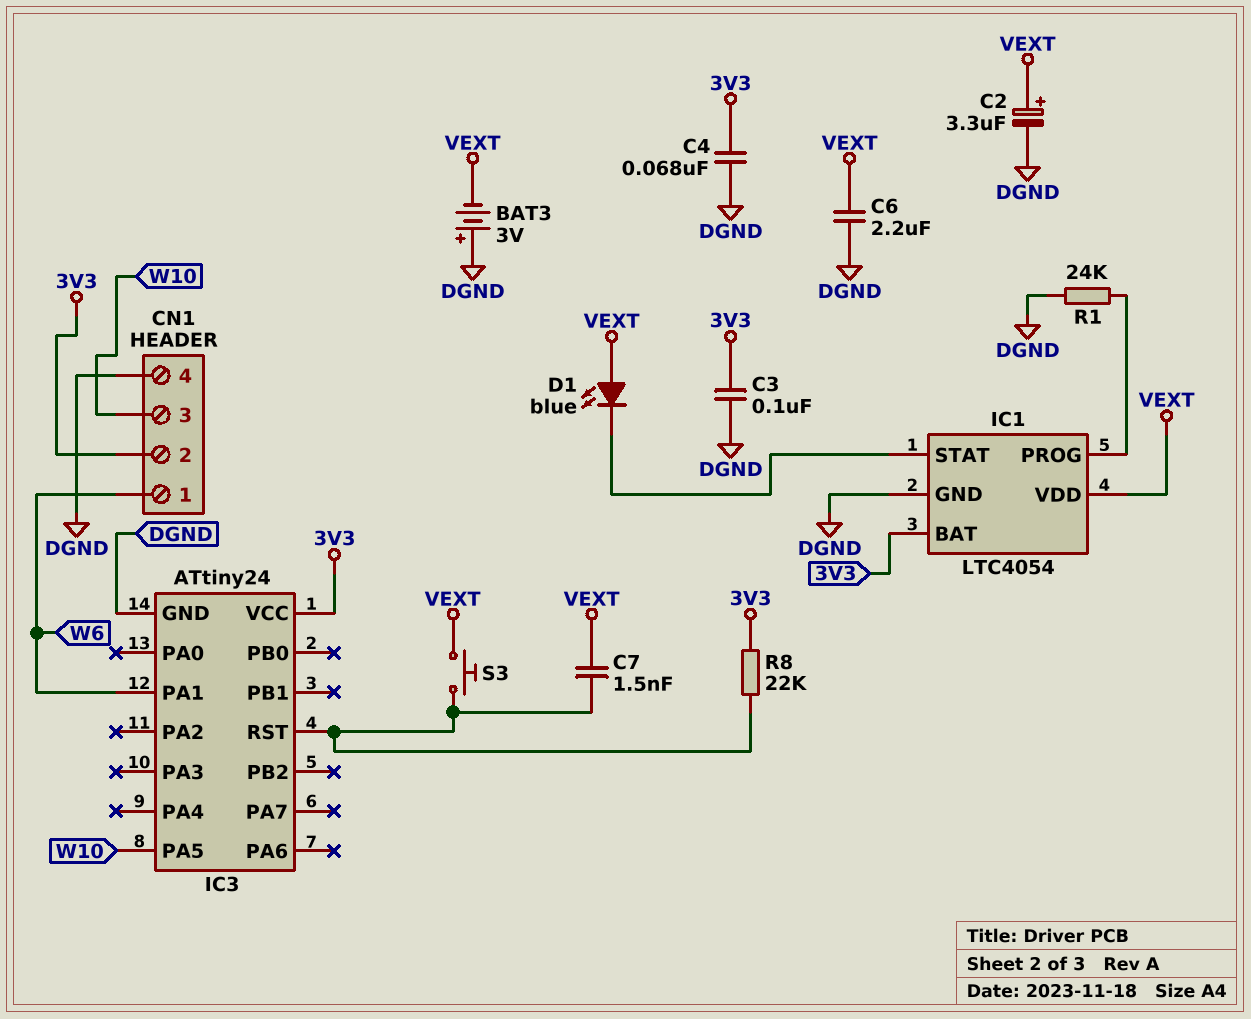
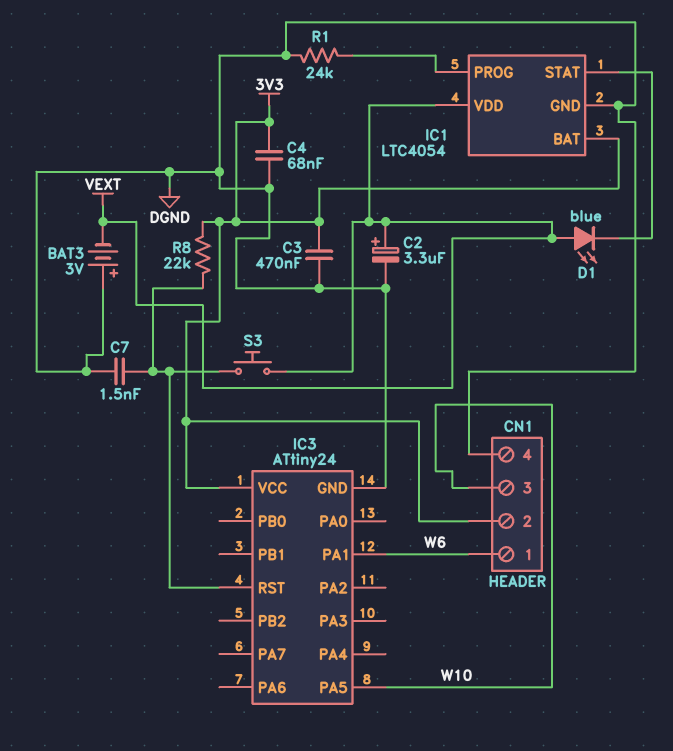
C3: 100nF (3V3, DGND) -> 470nF (3V3, DGND)
C6: 2.2uF (DGND, VEXT) -> none
C7: 1.5nF (IC3/RST, VEXT) -> 1.5nF (DGND, IC3/RST)

